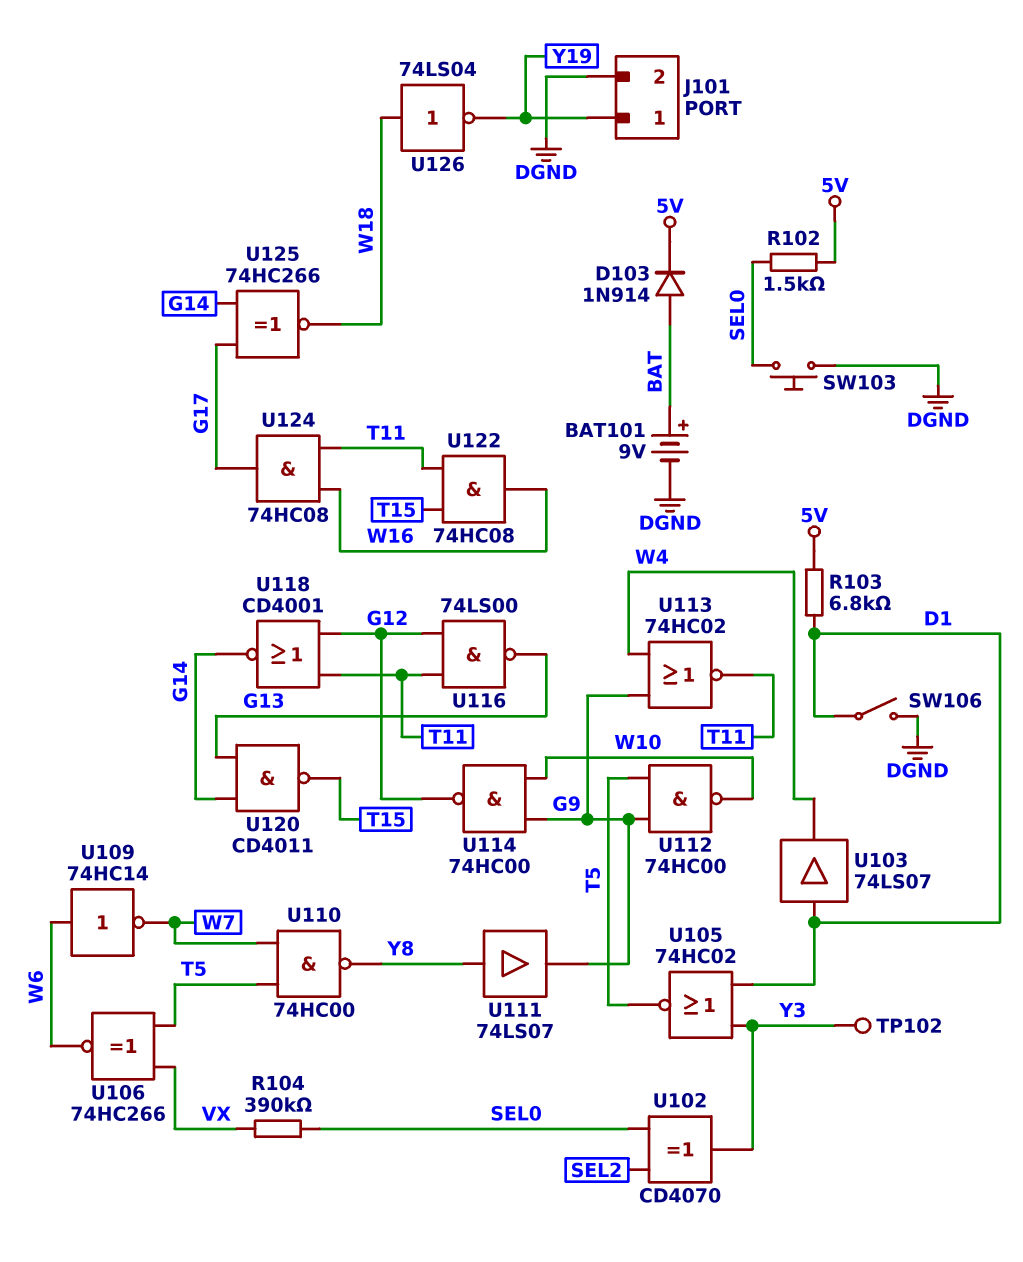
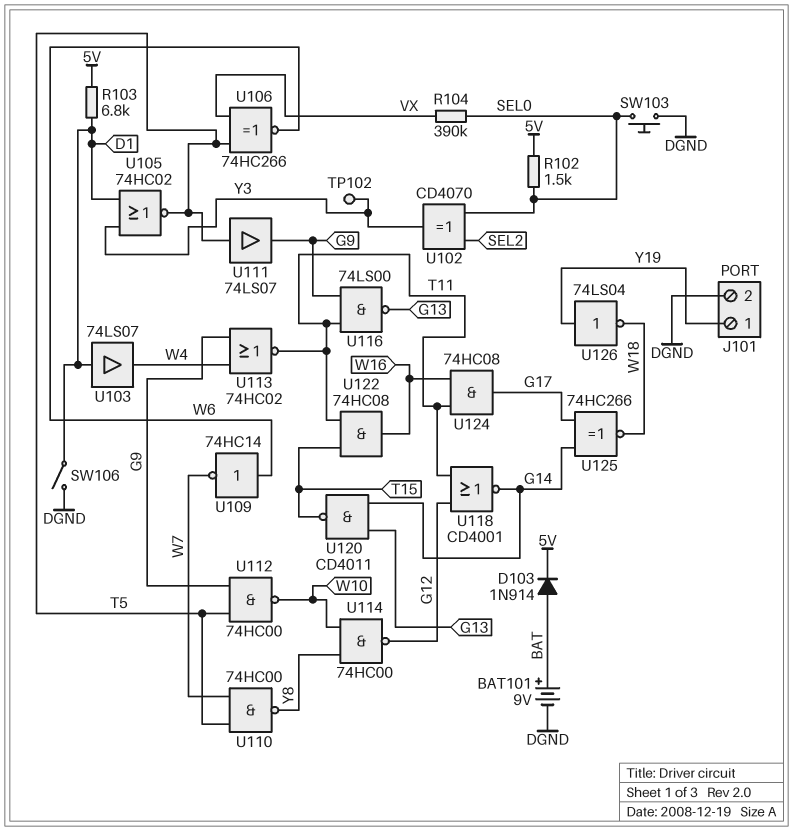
U111: buffer 74LS07 (in Y8, out G9) -> buffer 74LS07 (in T5, out G9)
U114: NAND 74HC00 (in G9, in W10, out G12) -> NAND 74HC00 (in W10, in Y8, out G12)
U116: NAND 74LS00 (in G12, in T11, out G13) -> NAND 74LS00 (in G9, in T11, out G13)
U126: NOT 74LS04 (in W18, out Y19) -> NOT 74LS04 (in Y19, out W18)

